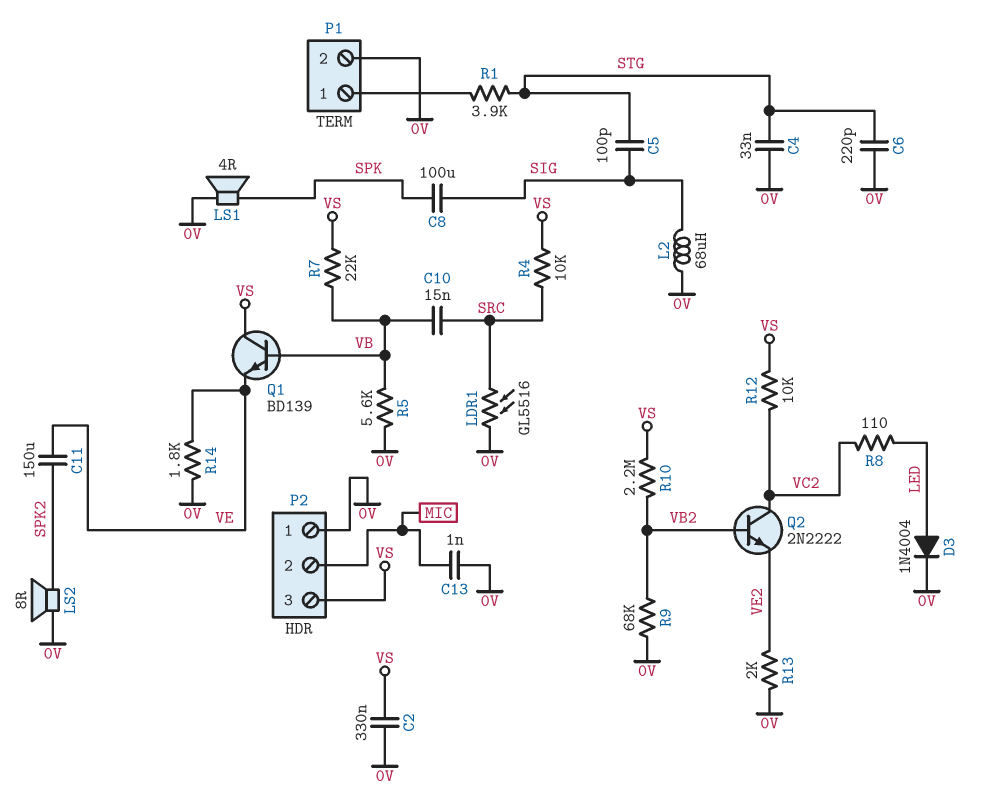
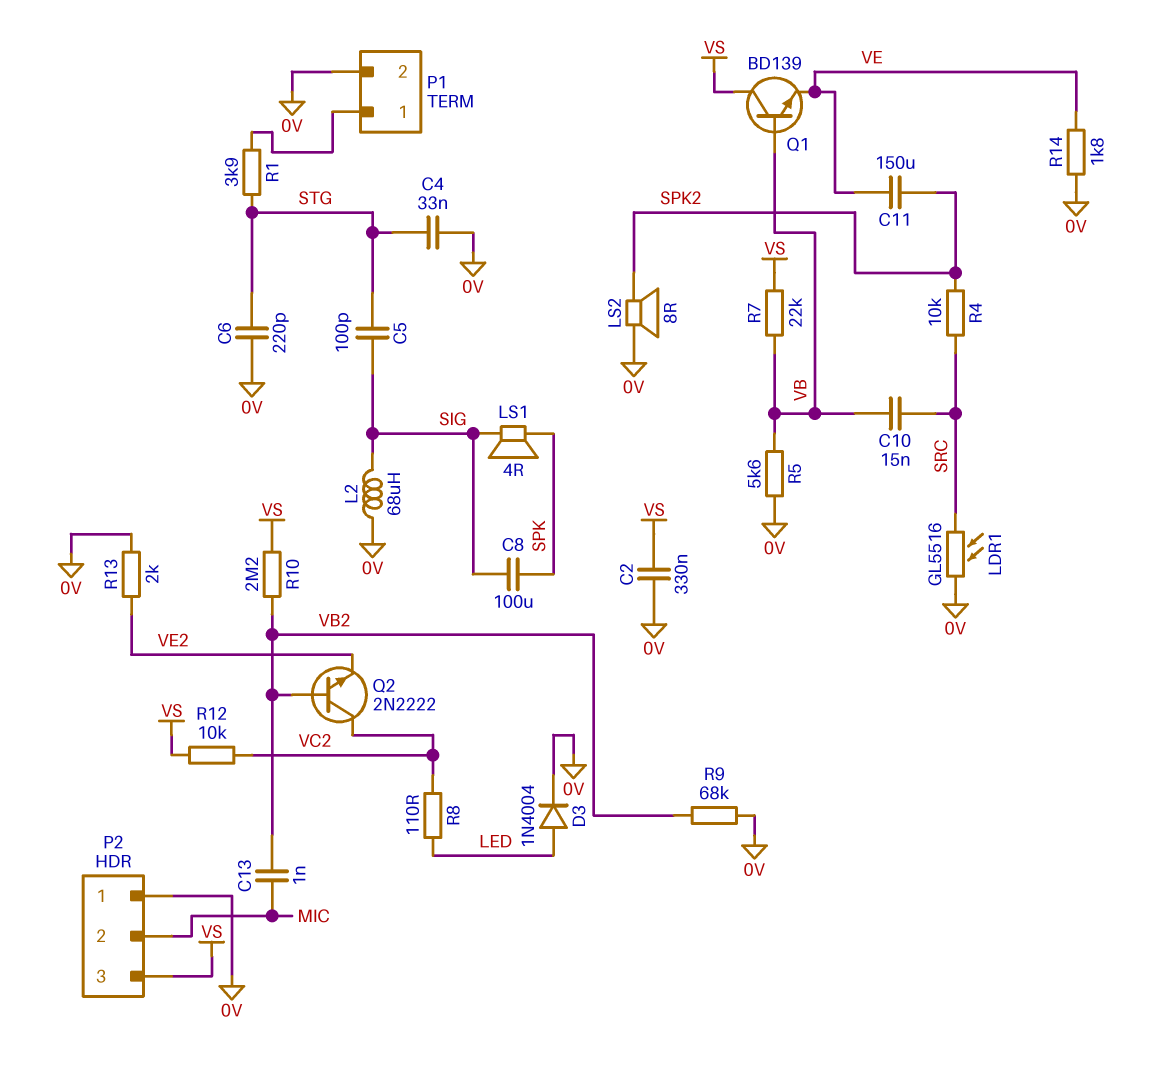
C13: 1nF (0V, MIC) -> 1nF (MIC, VB2)
LS1: speaker 4R (0V, SPK) -> speaker 4R (SIG, SPK)
R4: 10k (SRC, VS) -> 10k (SPK2, SRC)

